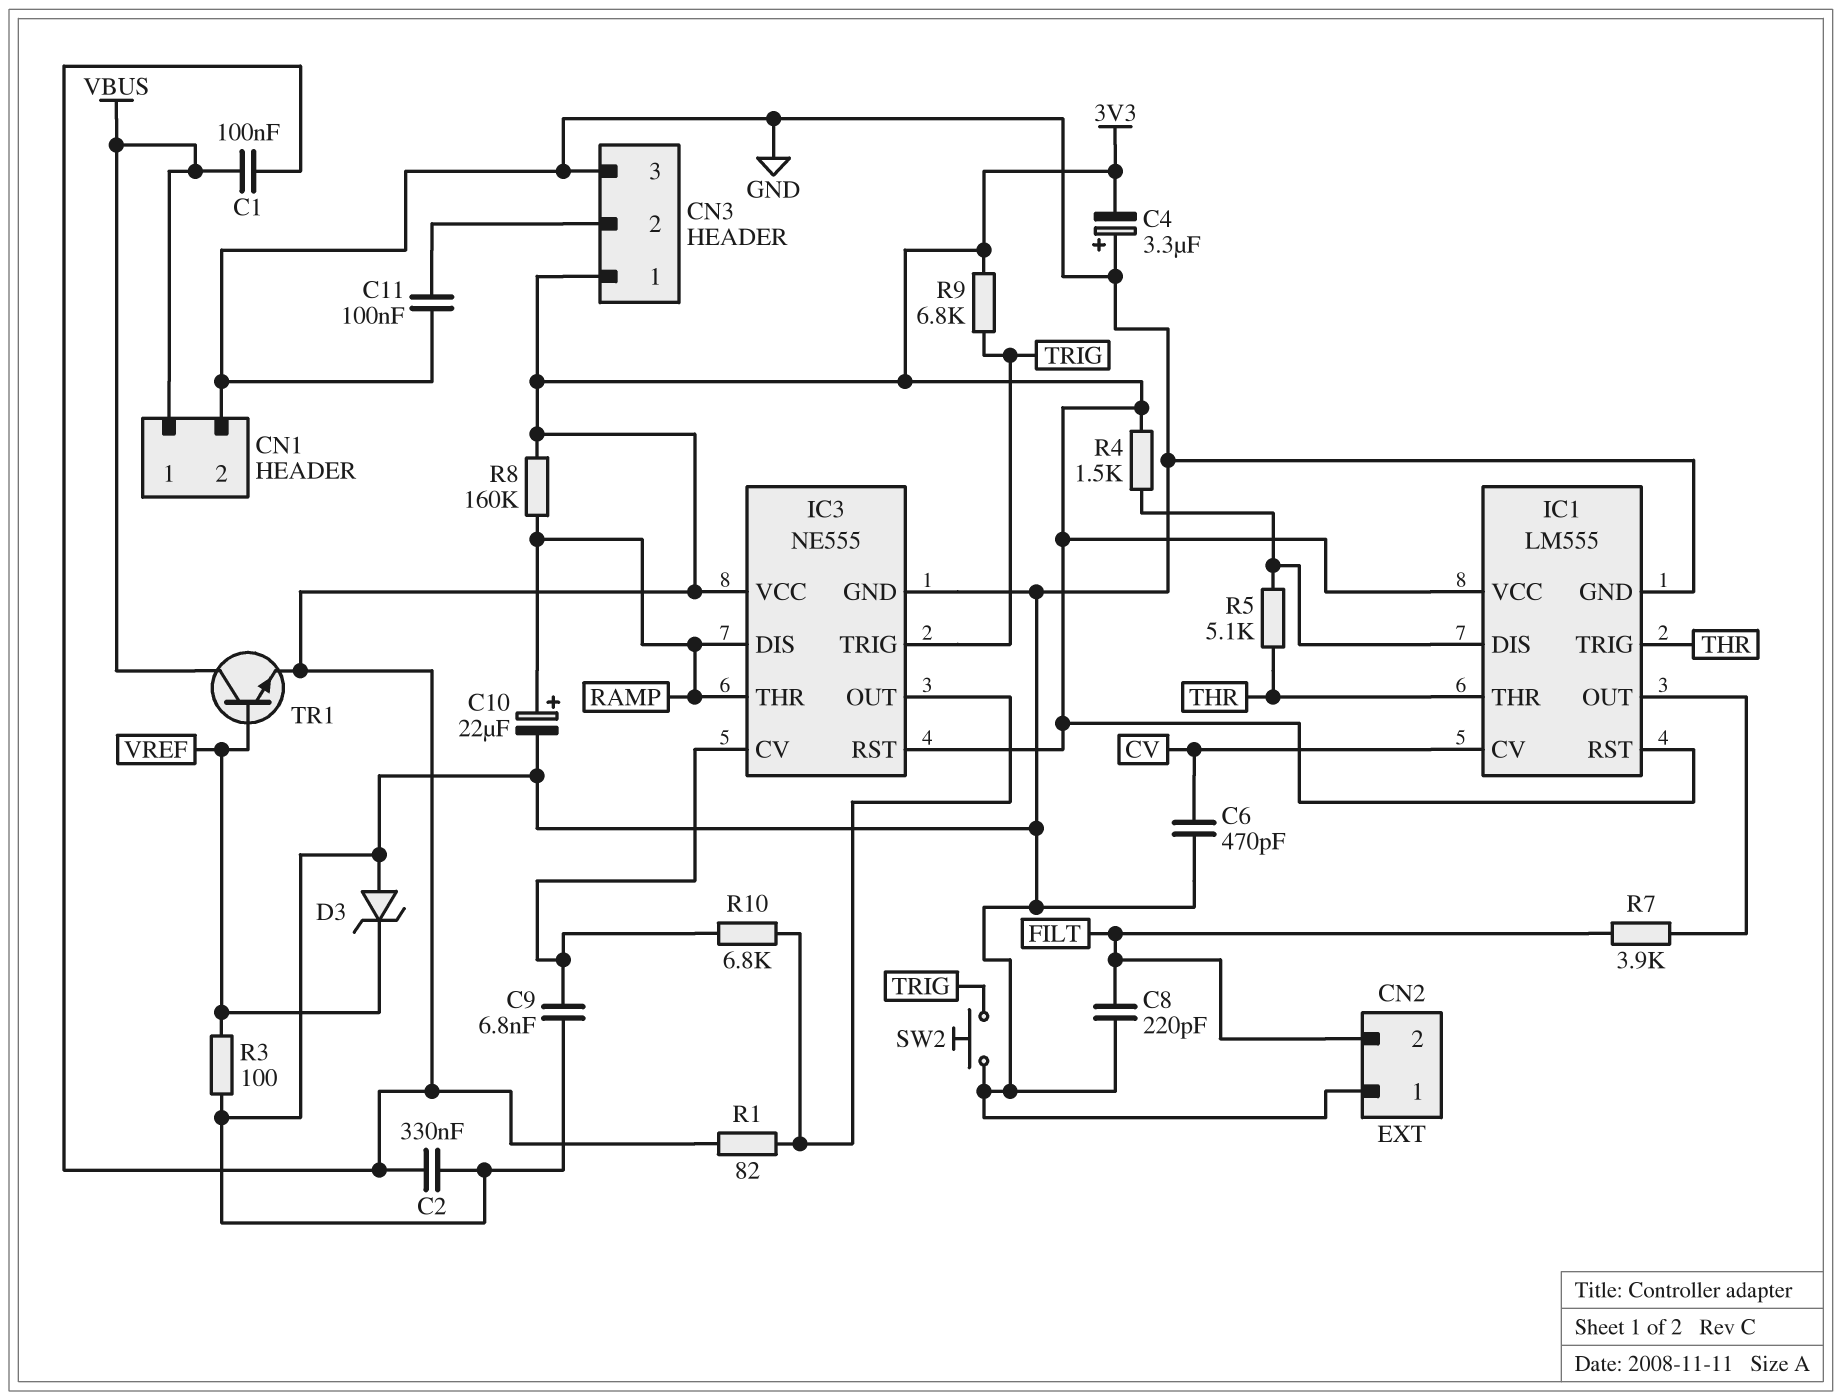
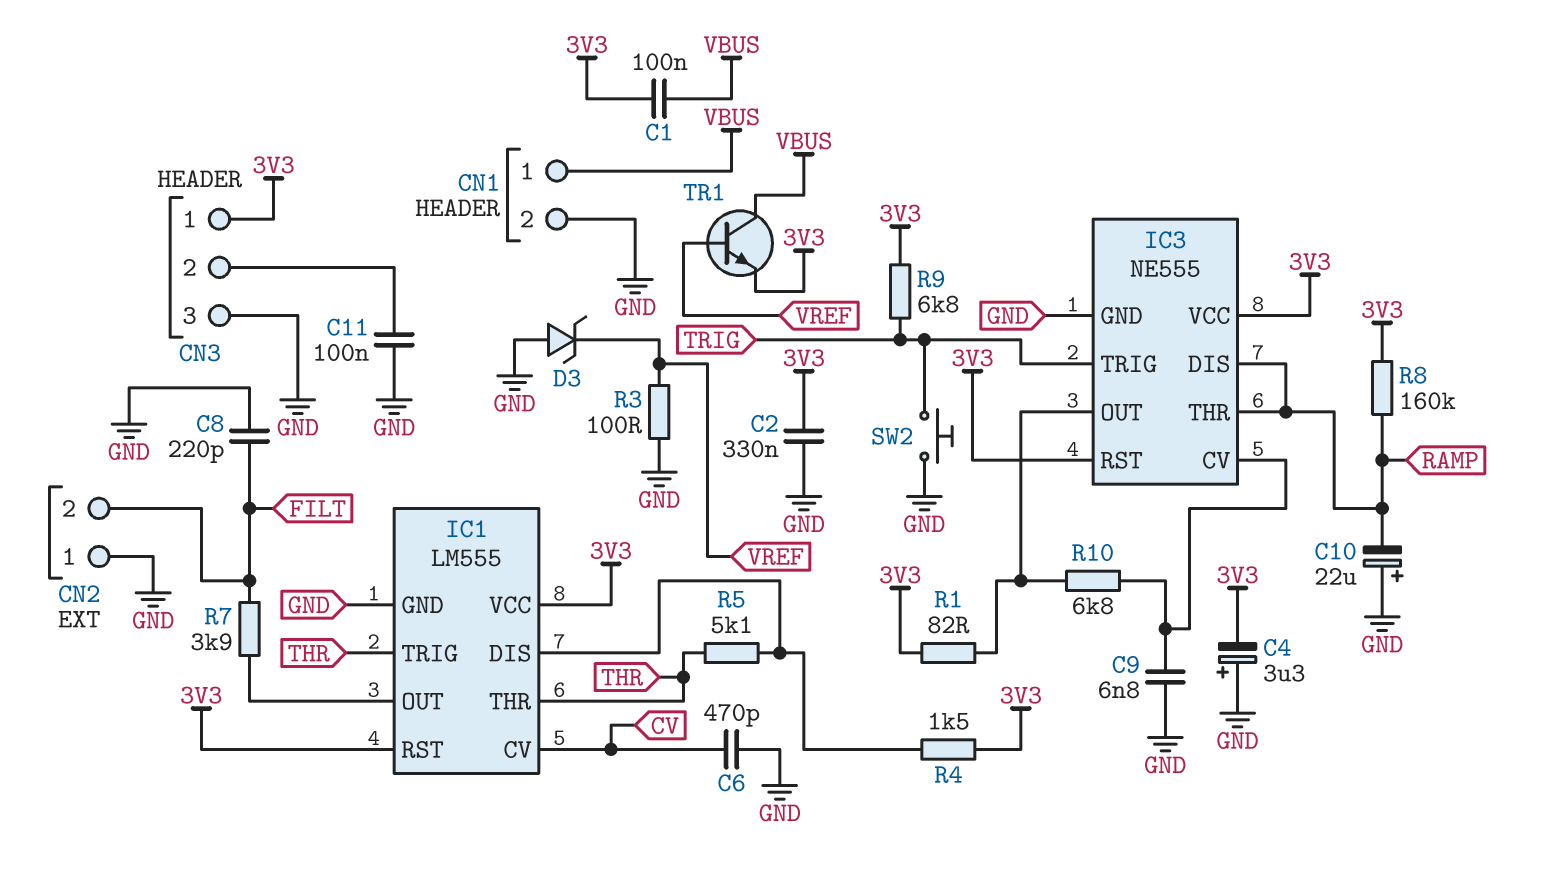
C10: 22uF (plus RAMP, minus GND) -> 22uF (plus GND, minus RAMP)

